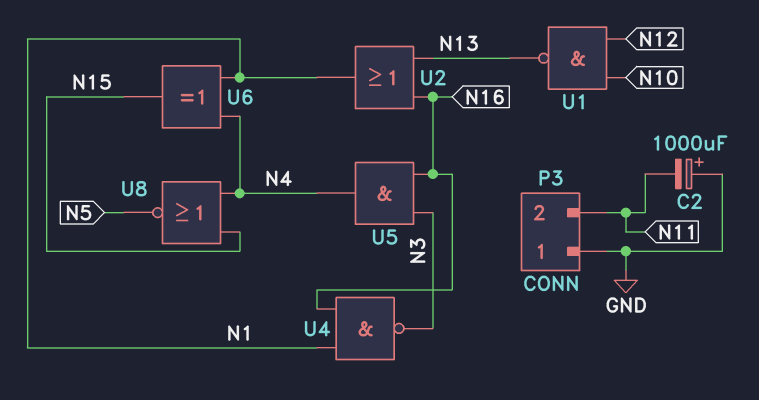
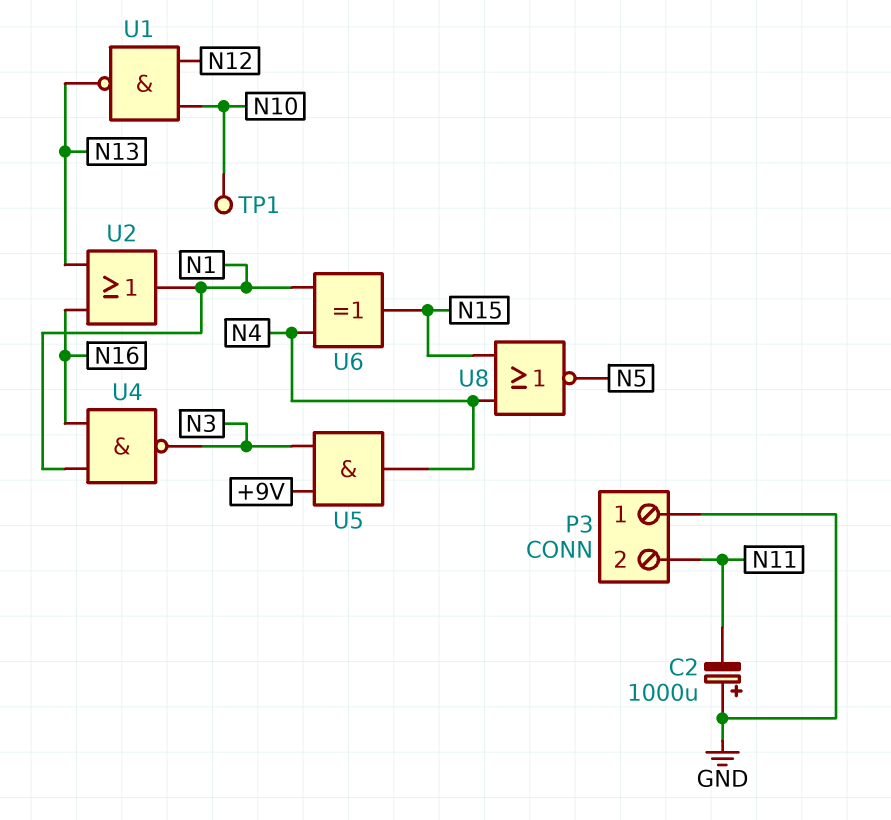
TP1: none -> test point (N10)
U5: AND (in N3, in N16, out N4) -> AND (in +9V, in N3, out N4)

